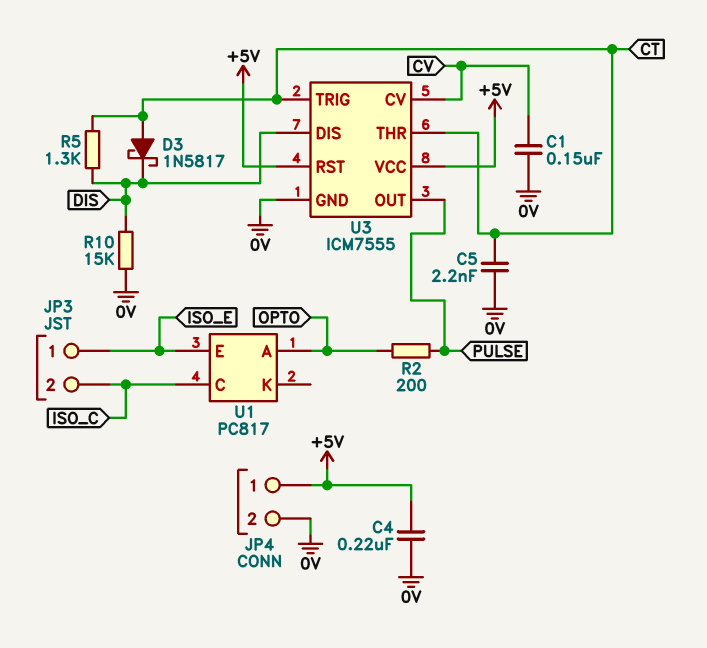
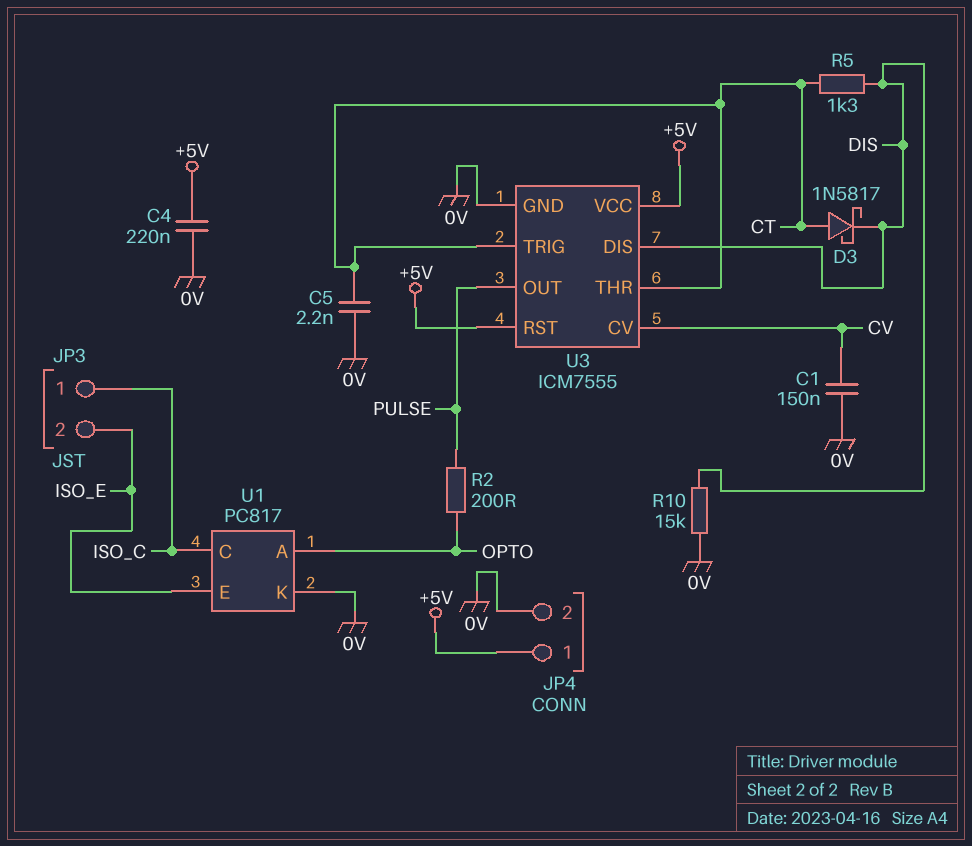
JP3 pin 1: ISO_E -> ISO_C
JP3 pin 2: ISO_C -> ISO_E
U1 pin K: none -> 0V

